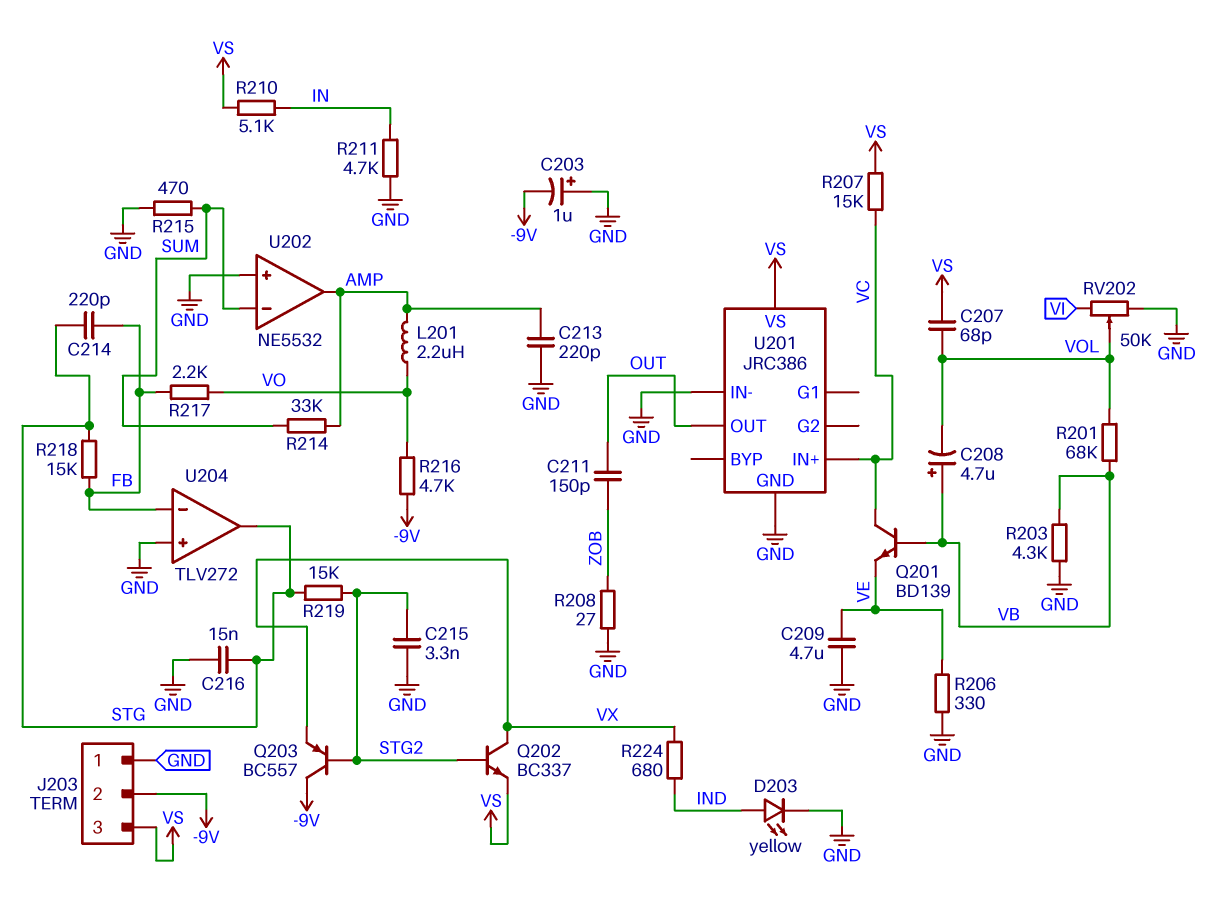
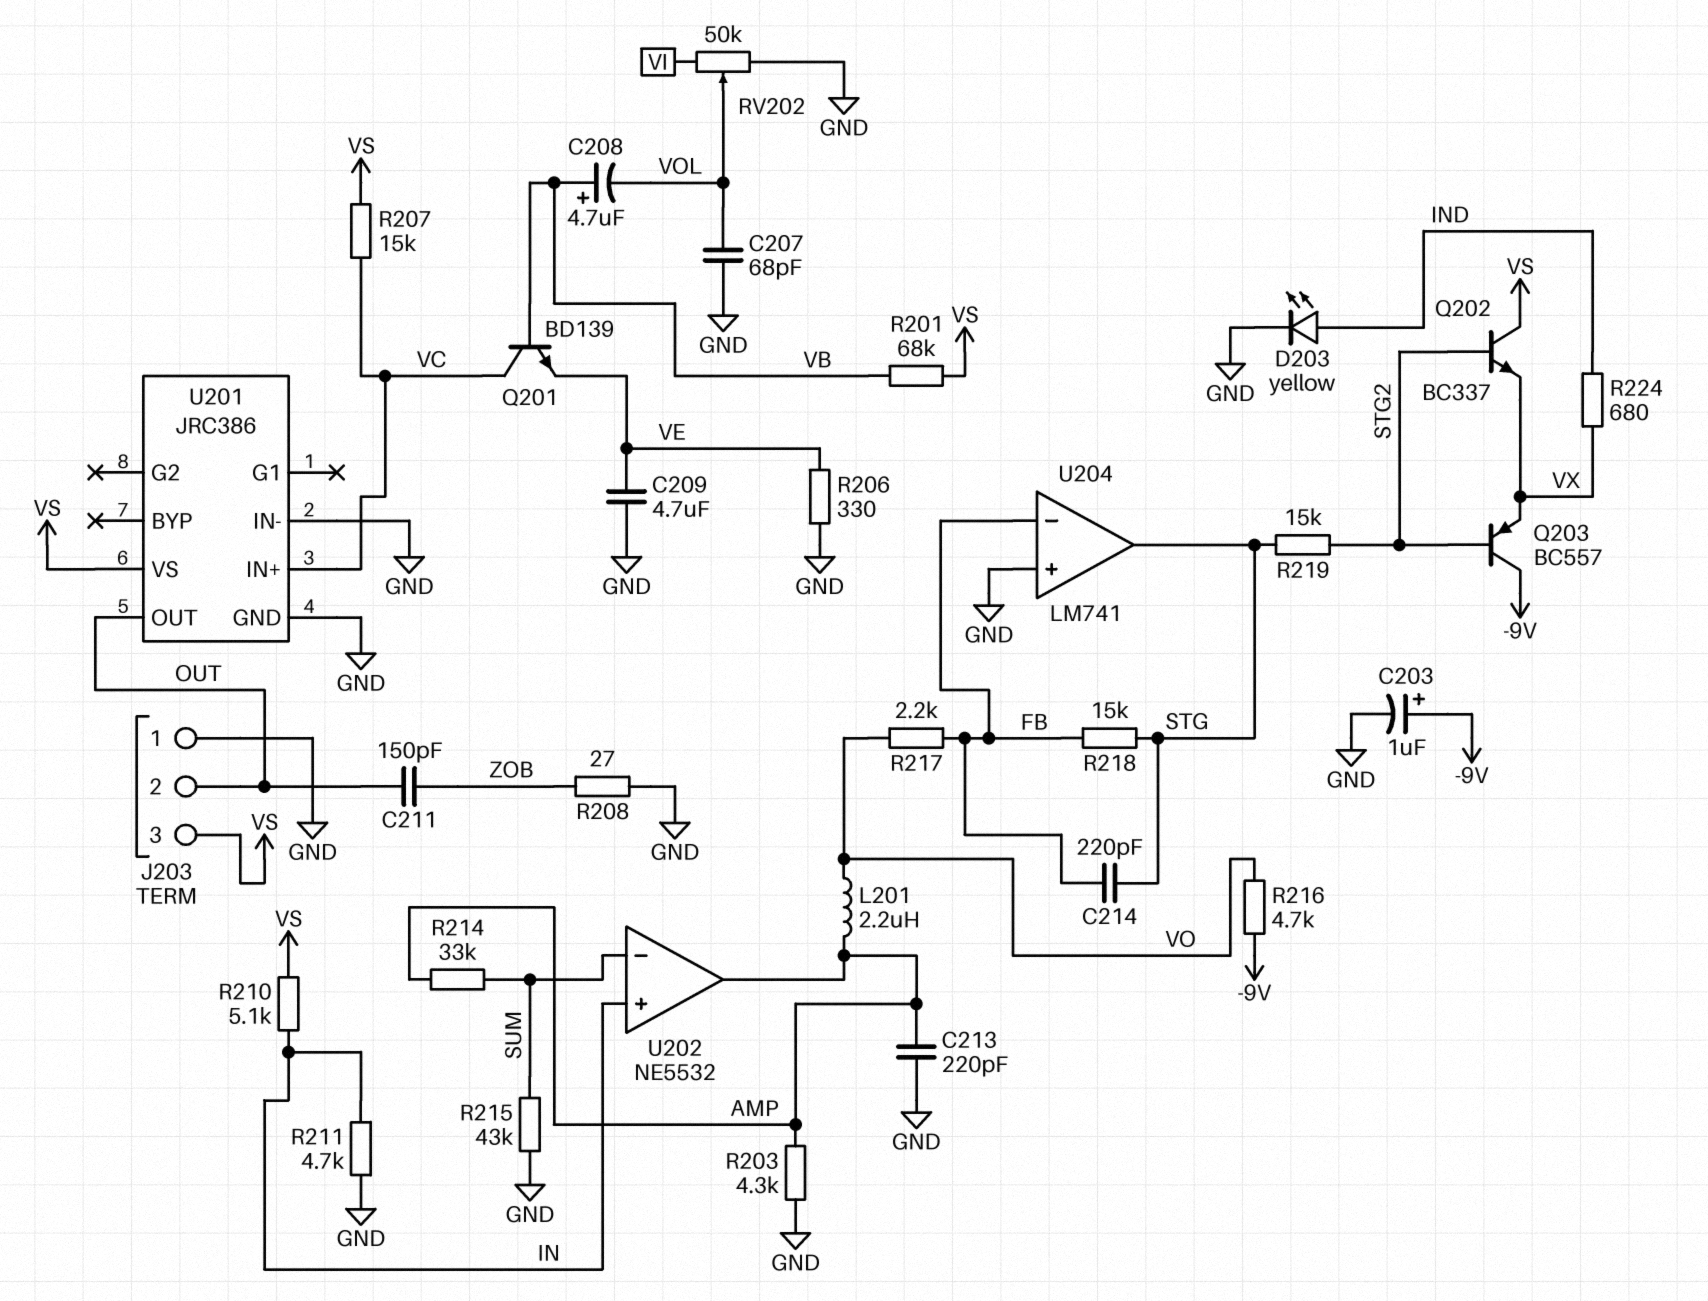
C203: 1uF (plus GND, minus -9V) -> 1uF (plus -9V, minus GND)
C207: 68pF (VOL, VS) -> 68pF (GND, VOL)
C215: 3.3nF (GND, STG2) -> none
C216: 15nF (GND, STG) -> none
J203 pin 2: -9V -> OUT
Q202: NPN BC337 (B STG2, C VX, E VS) -> NPN BC337 (B STG2, C VS, E VX)
R201: 68k (VB, VOL) -> 68k (VB, VS)
R203: 4.3k (GND, VB) -> 4.3k (AMP, GND)
R215: 470 (GND, SUM) -> 43k (GND, SUM)
U202 pin in+: GND -> IN
U204: TLV272 -> LM741

